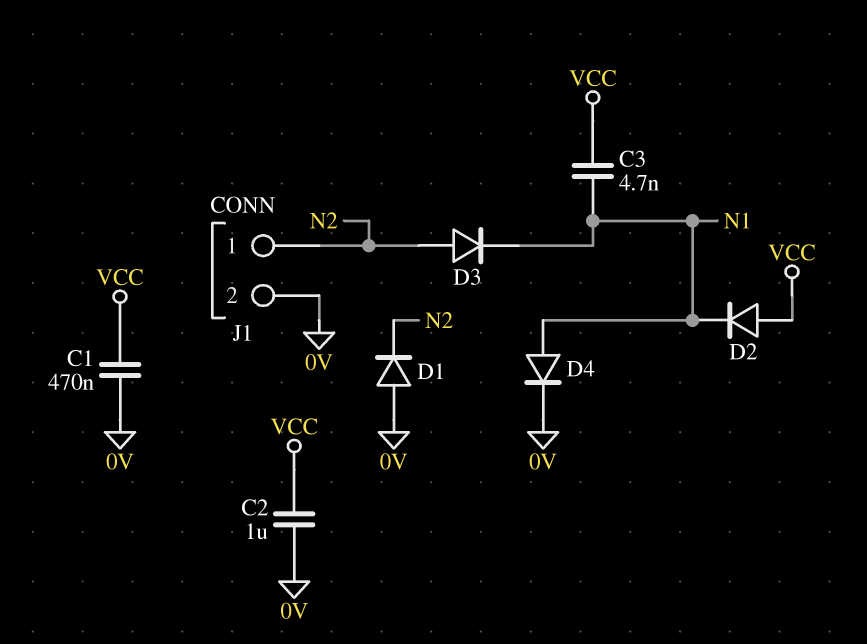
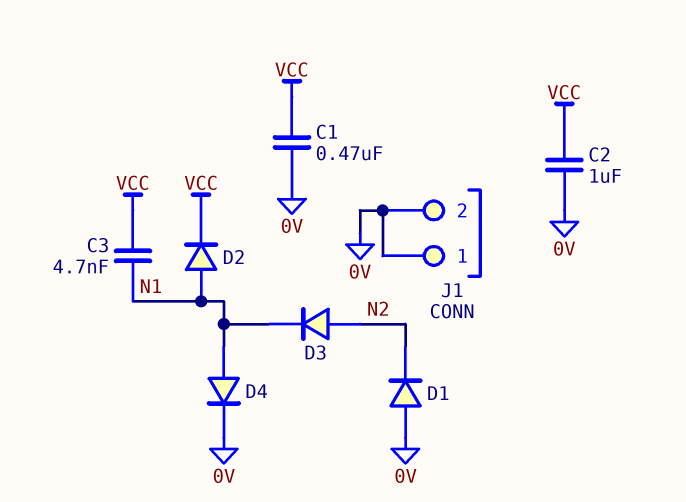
D2: diode (A VCC, K N1) -> diode (A N1, K VCC)
J1 pin 1: N2 -> 0V

